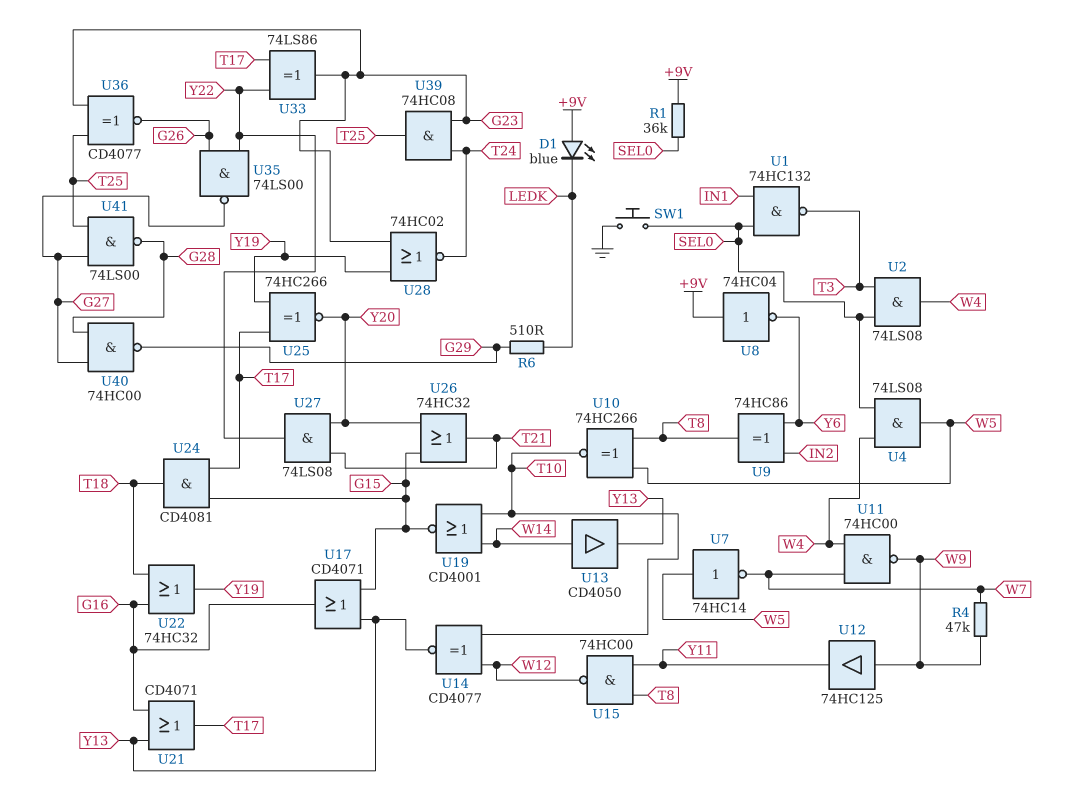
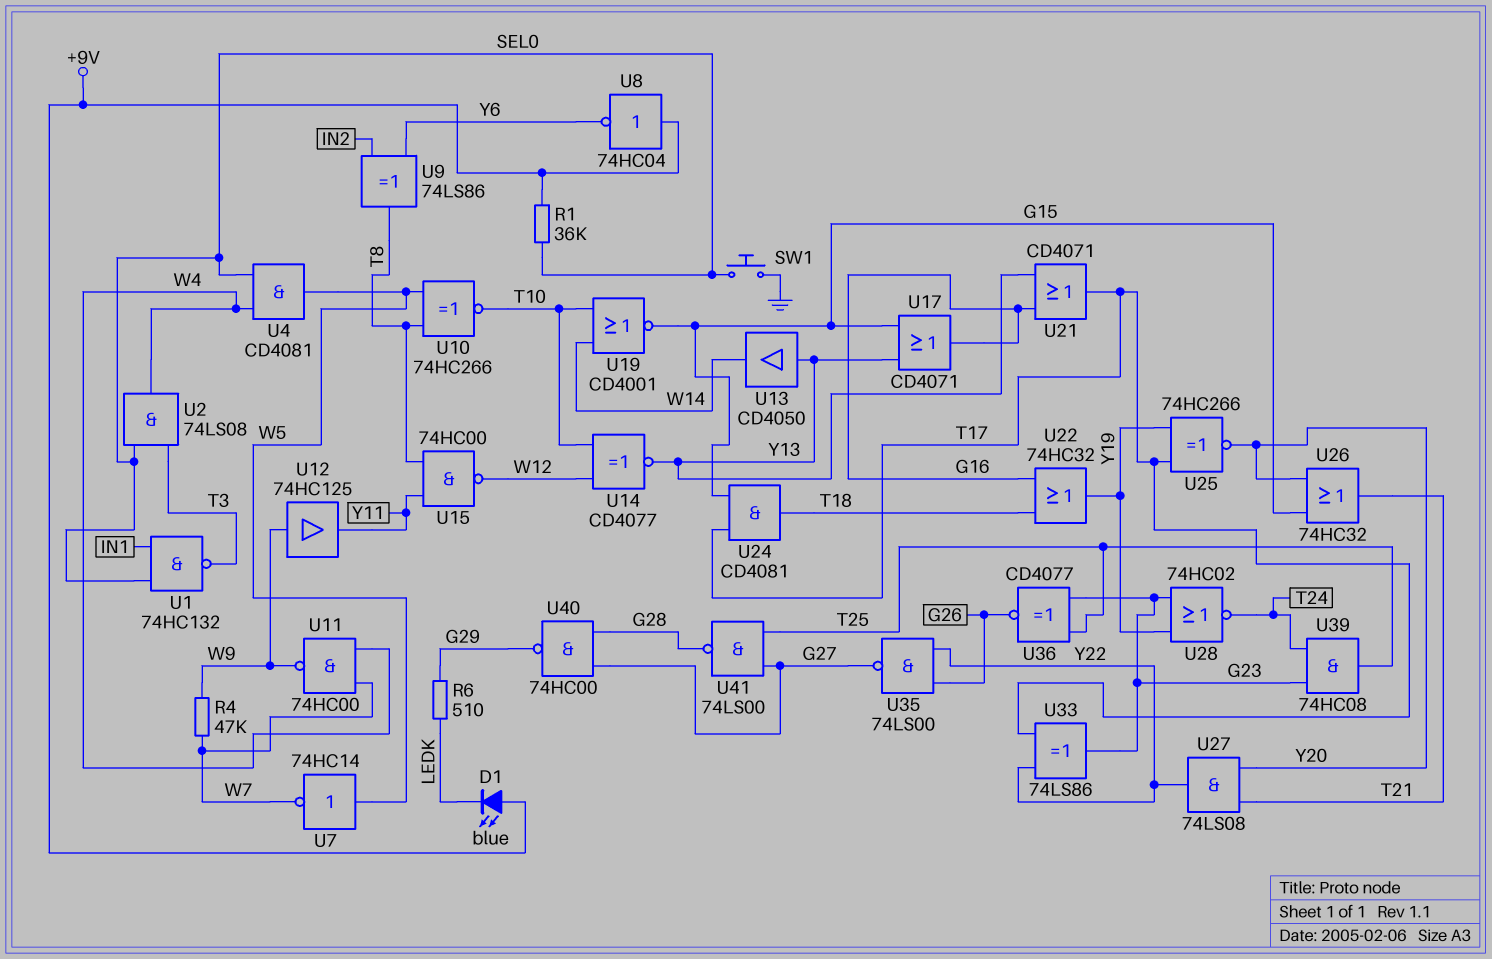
U4: AND 74LS08 (in SEL0, in W4, out W5) -> AND CD4081 (in SEL0, in W4, out W5)
U9: XOR 74HC86 (in IN2, in Y6, out T8) -> XOR 74LS86 (in IN2, in Y6, out T8)
U13: buffer CD4050 (in W14, out Y13) -> buffer CD4050 (in Y13, out W14)

